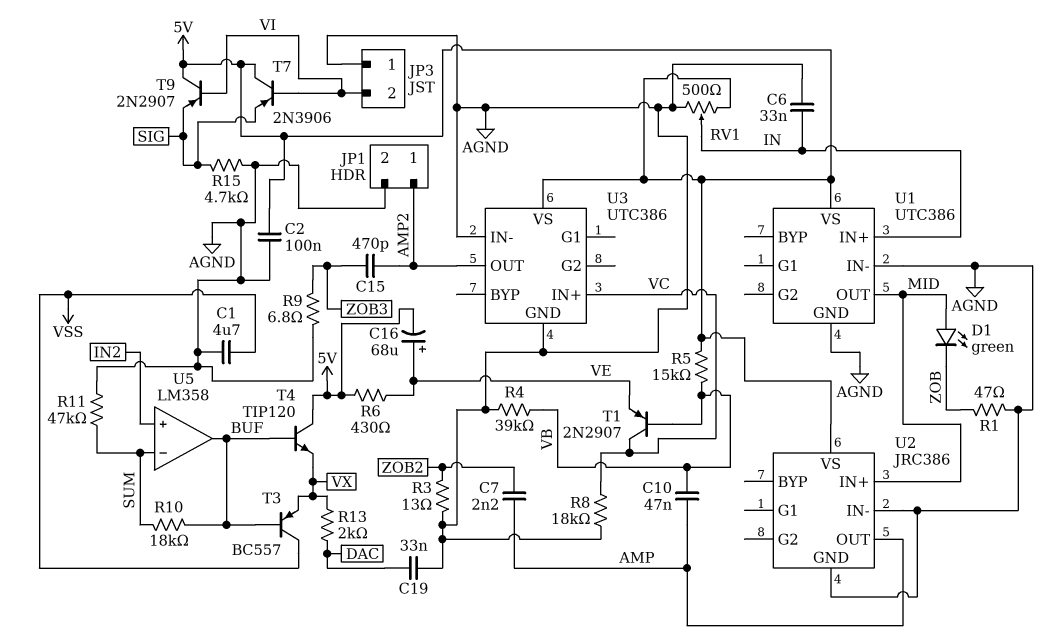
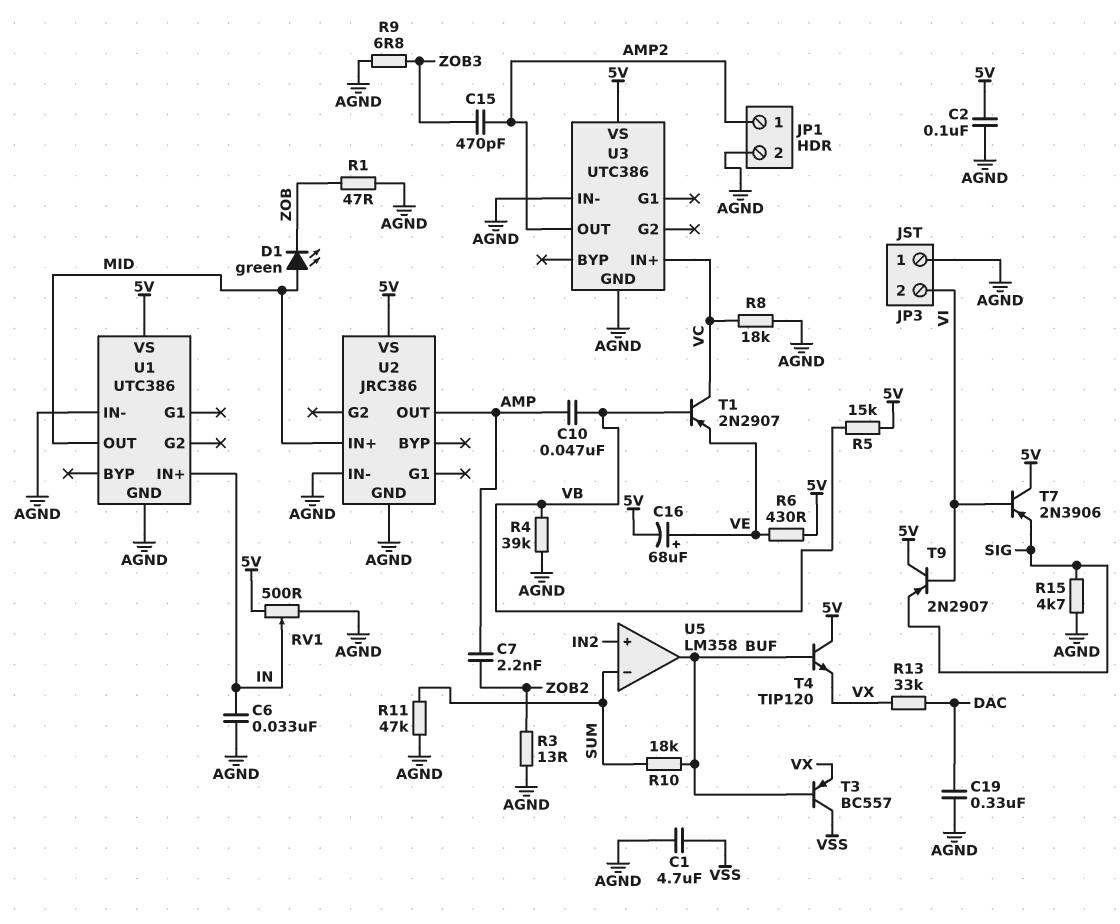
C19: 33nF (AGND, DAC) -> 330nF (AGND, DAC)
R13: 2k (DAC, VX) -> 33k (DAC, VX)

